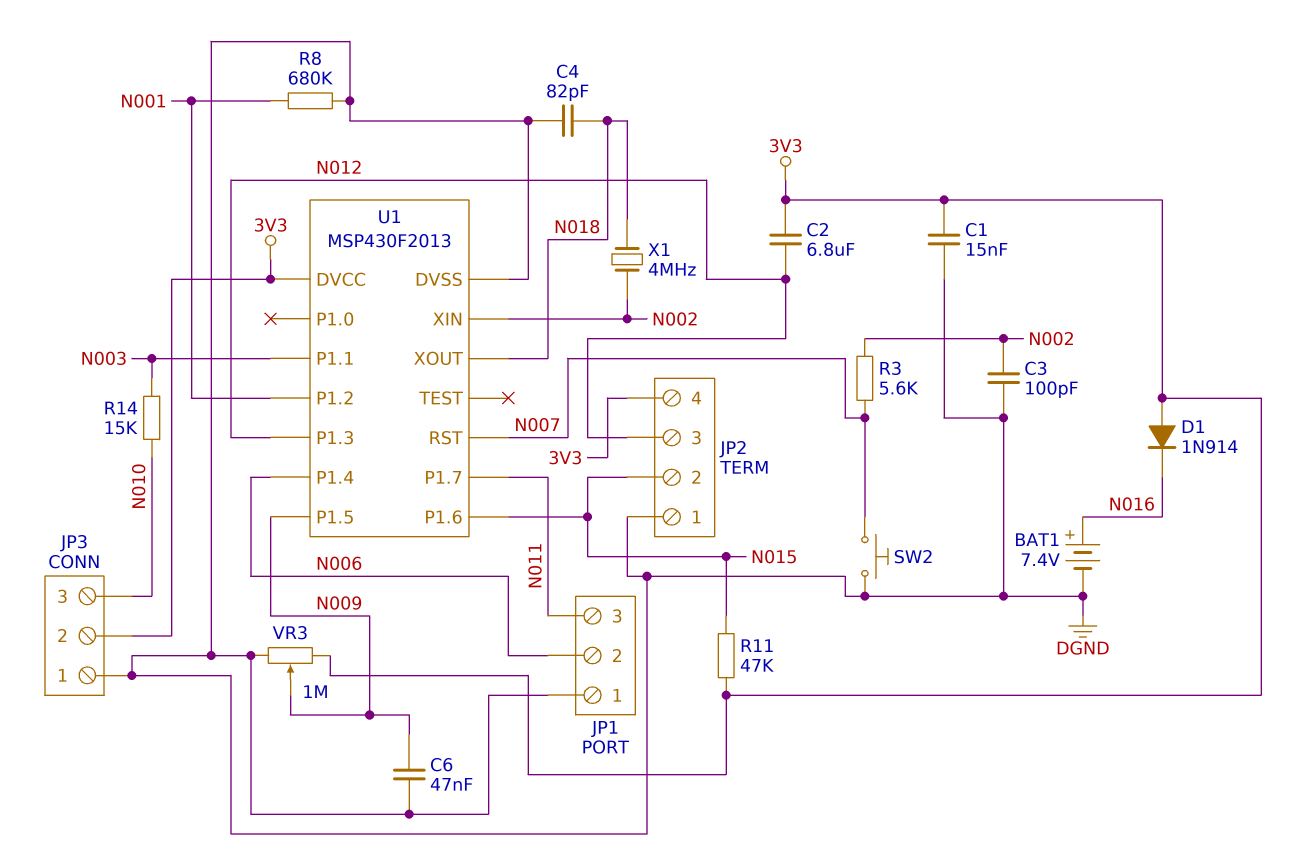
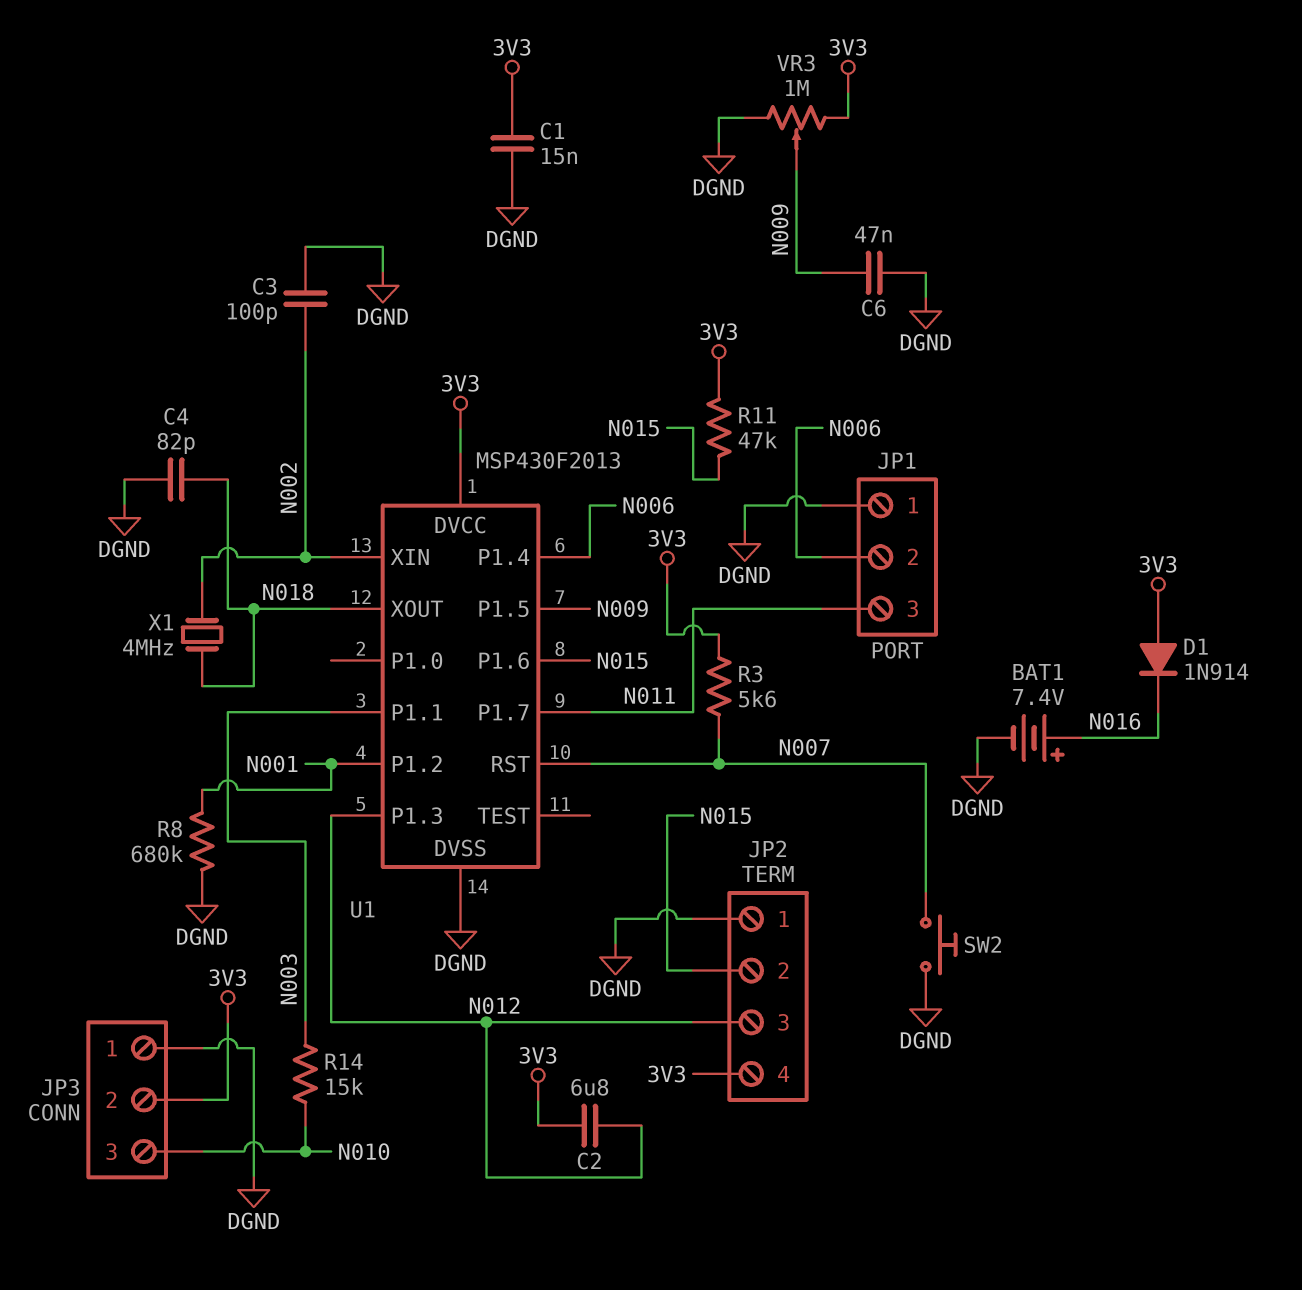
R3: 5.6k (N002, N007) -> 5.6k (3V3, N007)

